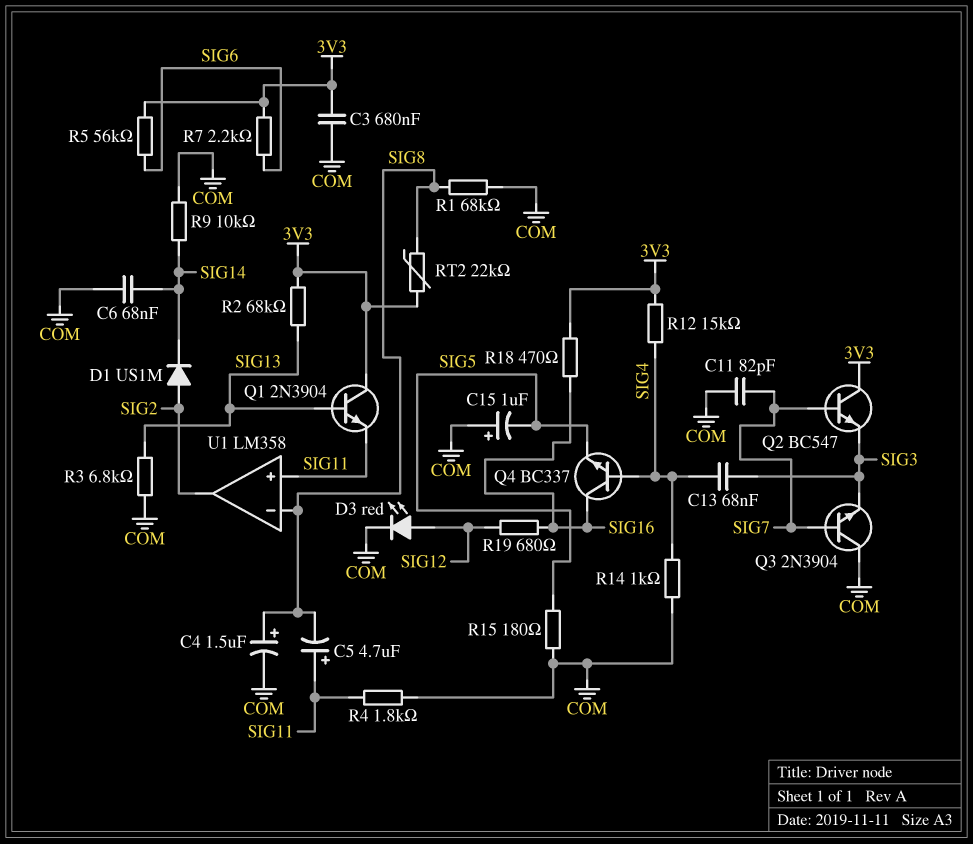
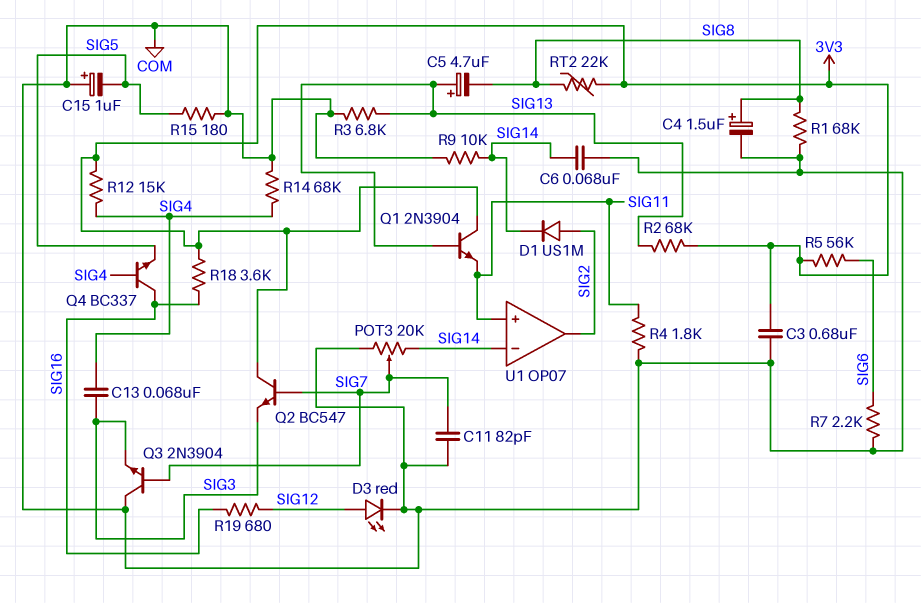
C5: 4.7uF (plus SIG11, minus SIG8) -> 4.7uF (plus SIG13, minus SIG8)
POT3: none -> 20k (COM, SIG14, wiper SIG7)
R7: 2.2k (3V3, SIG6) -> 2.2k (COM, SIG6)
R14: 1k (COM, SIG4) -> 68k (COM, SIG4)
R18: 470 (3V3, SIG16) -> 3.6k (3V3, SIG16)
U1: LM358 -> OP07
U1 pin in-: SIG8 -> SIG14

